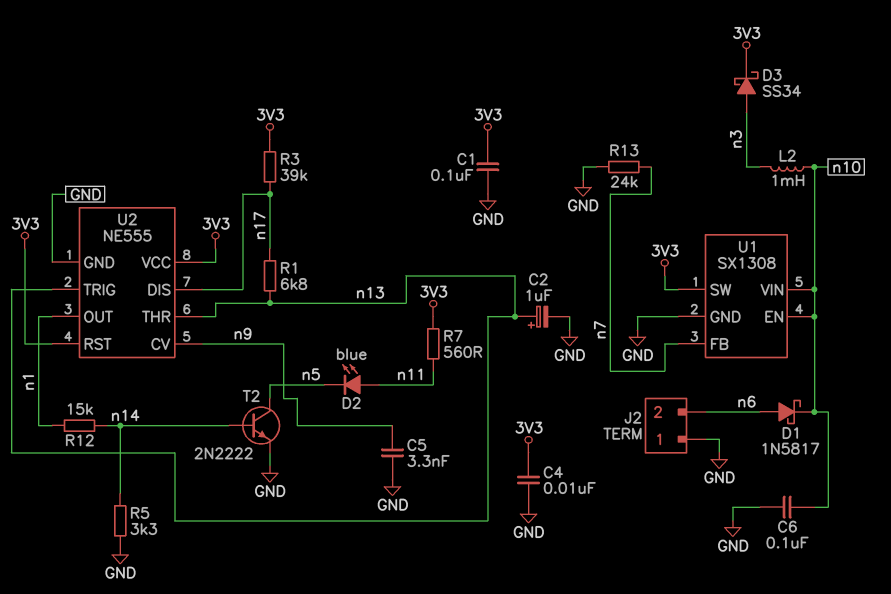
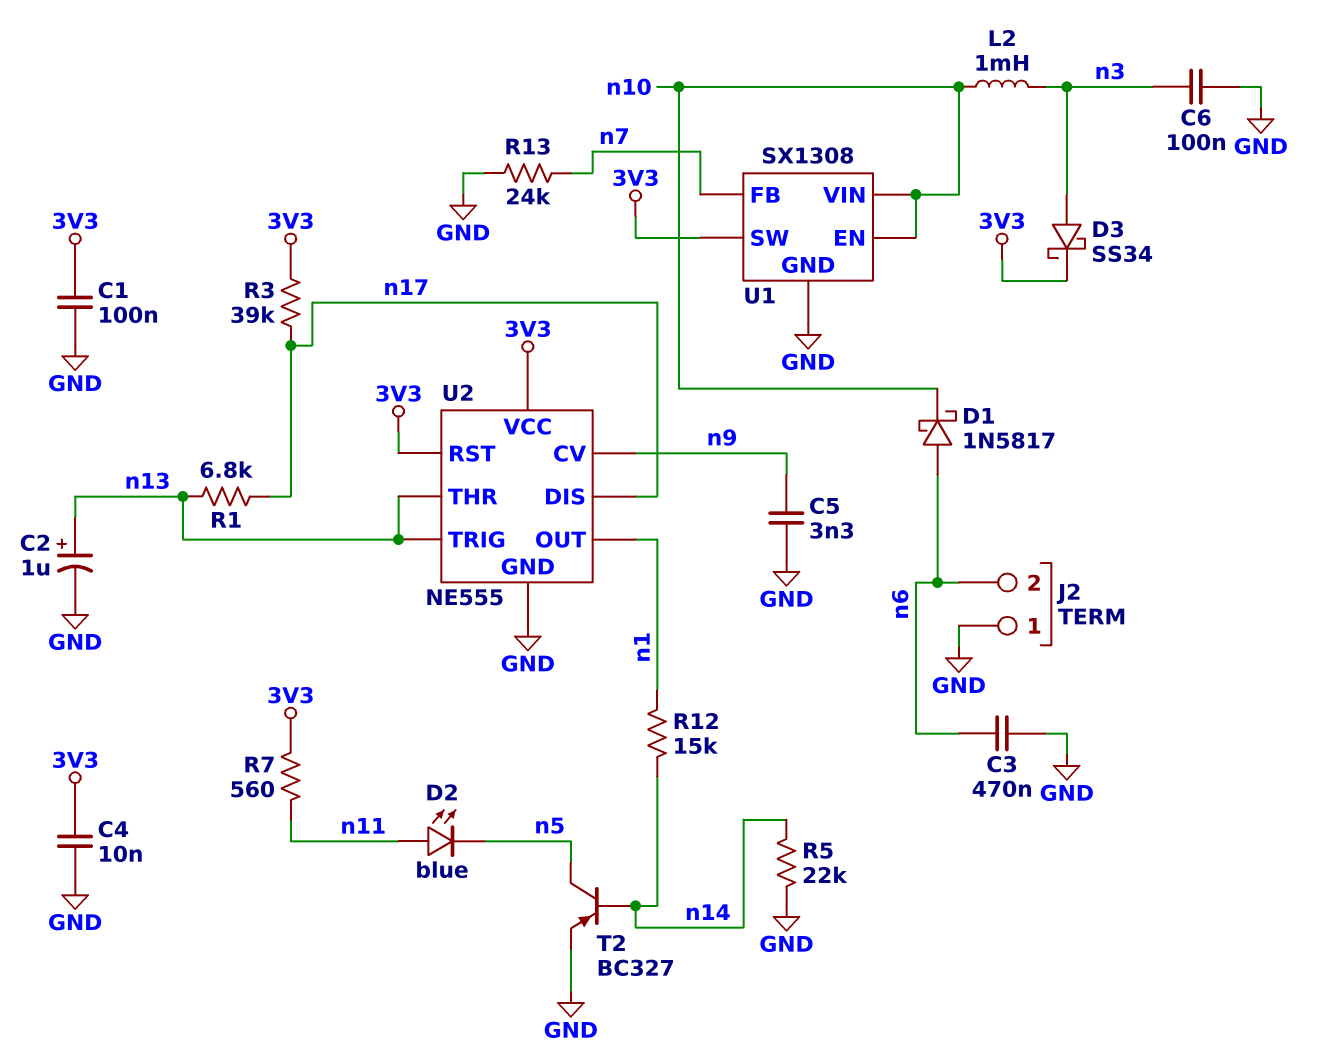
C3: none -> 470nF (GND, n6)
C6: 100nF (GND, n10) -> 100nF (GND, n3)
R5: 3.3k (GND, n14) -> 22k (GND, n14)
T2: NPN 2N2222 (B n14, C n5, E GND) -> PNP BC327 (B n14, C n5, E GND)

